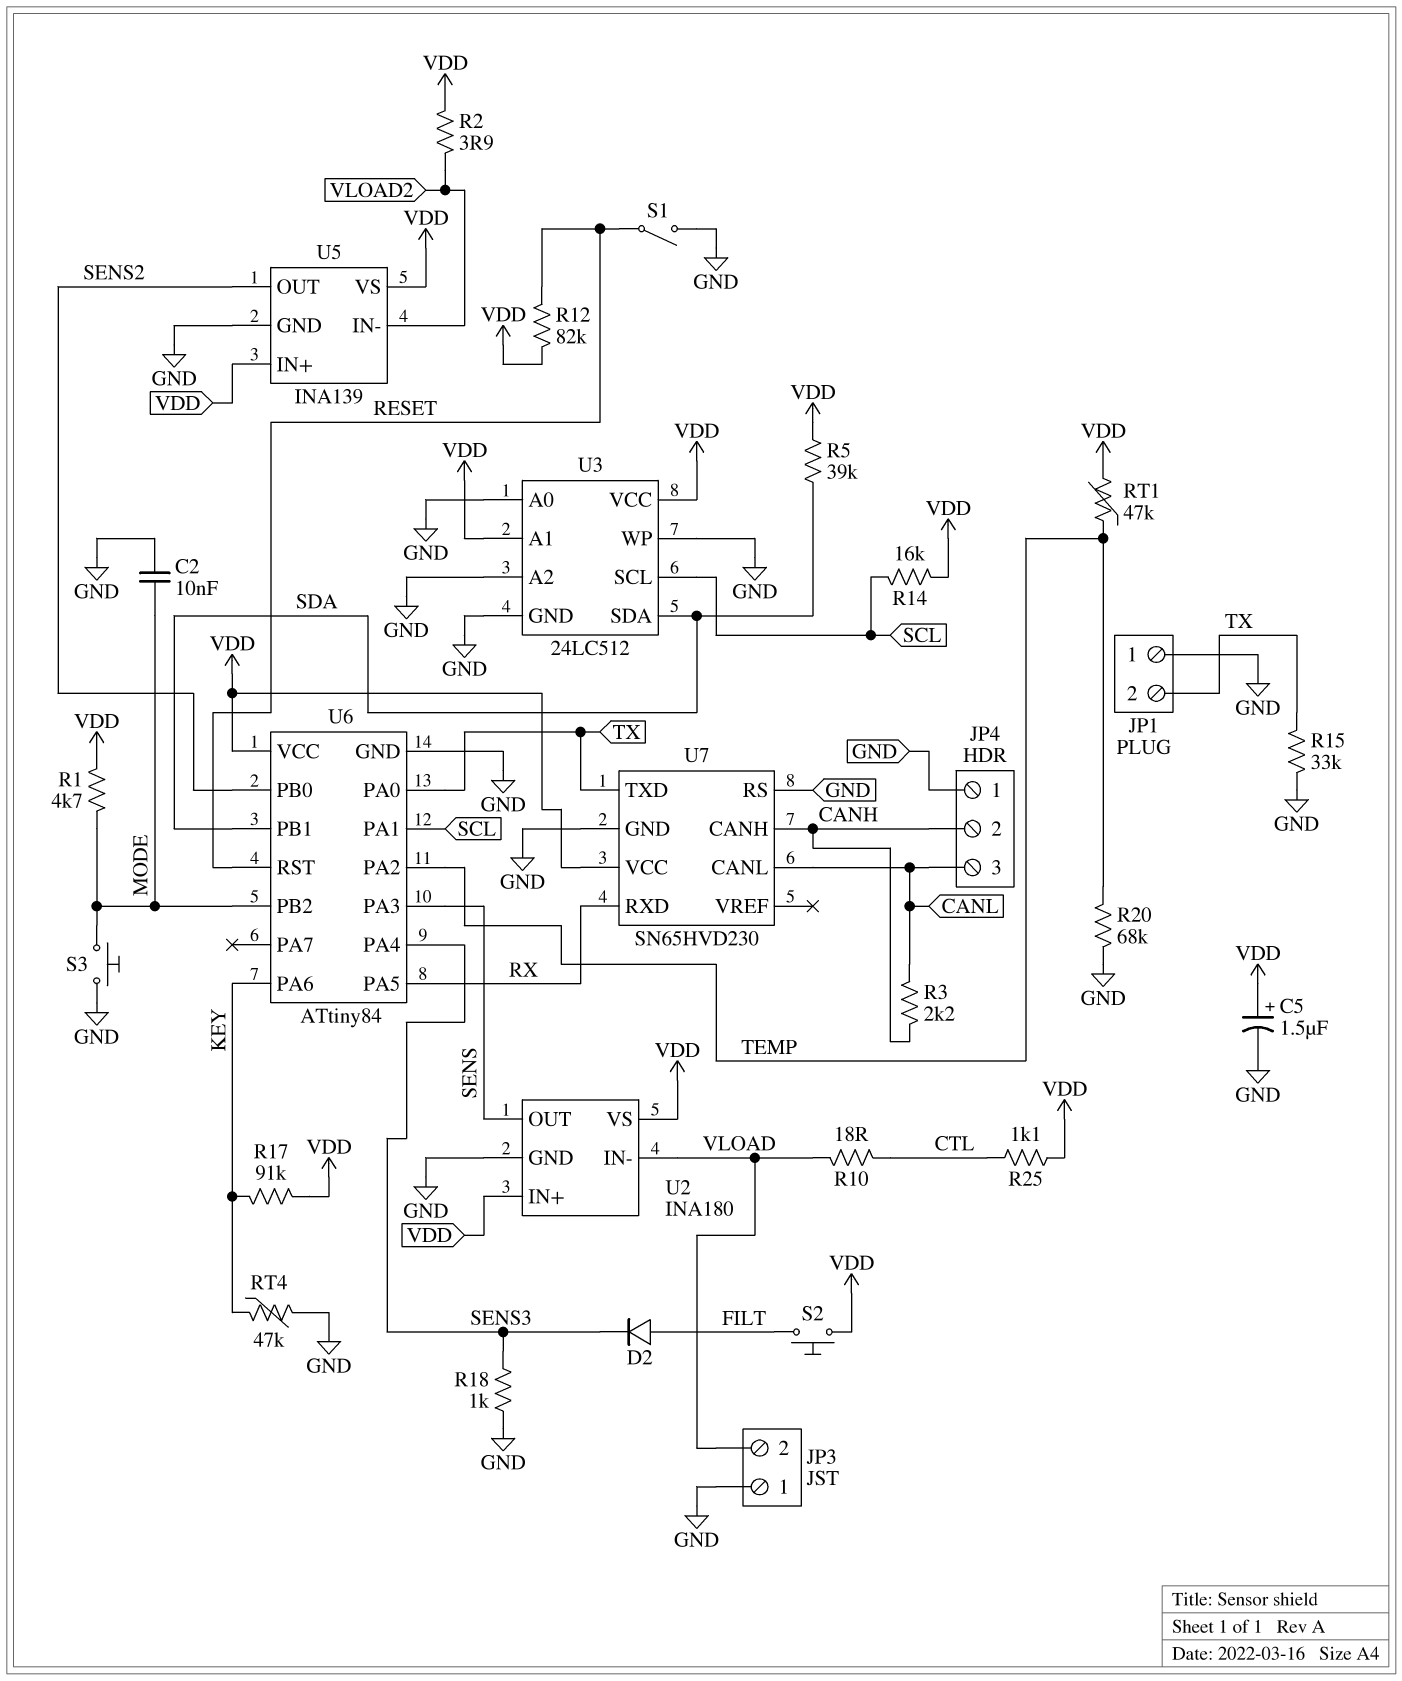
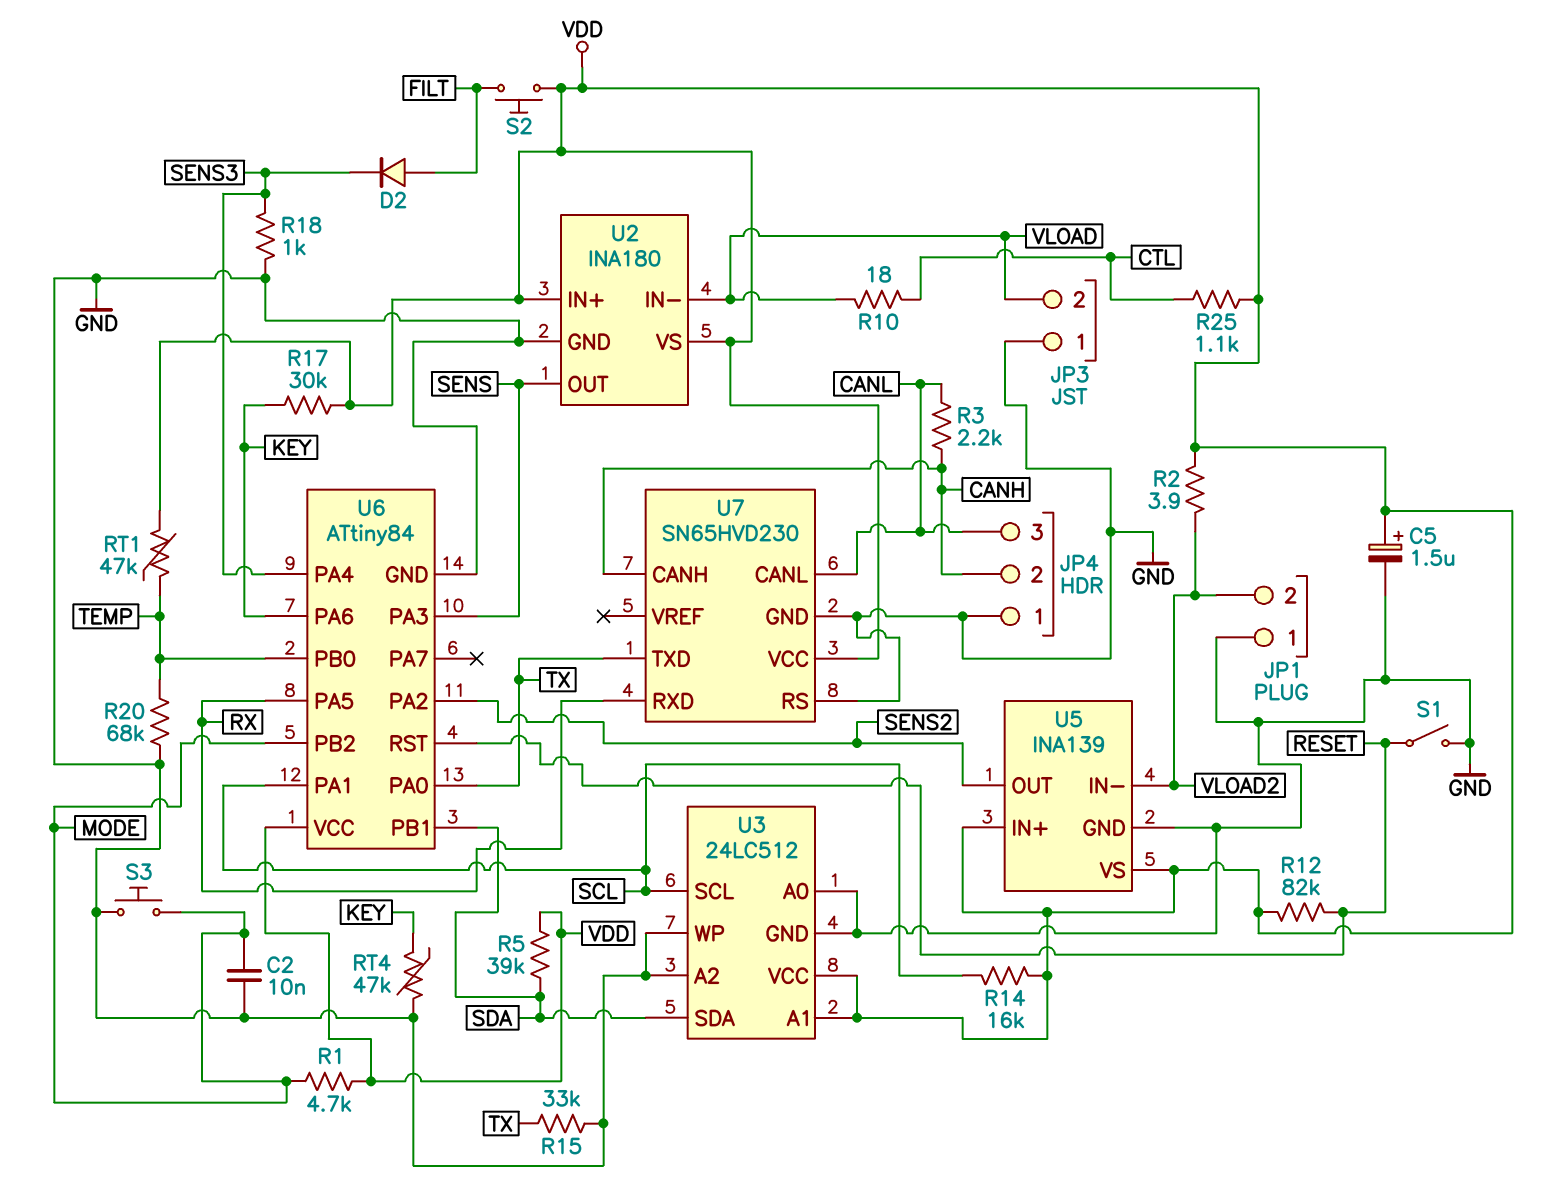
JP1 pin 2: TX -> VLOAD2
R17: 91k (KEY, VDD) -> 30k (KEY, VDD)
U6 pin PA2: TEMP -> SENS2
U6 pin PB0: SENS2 -> TEMP

